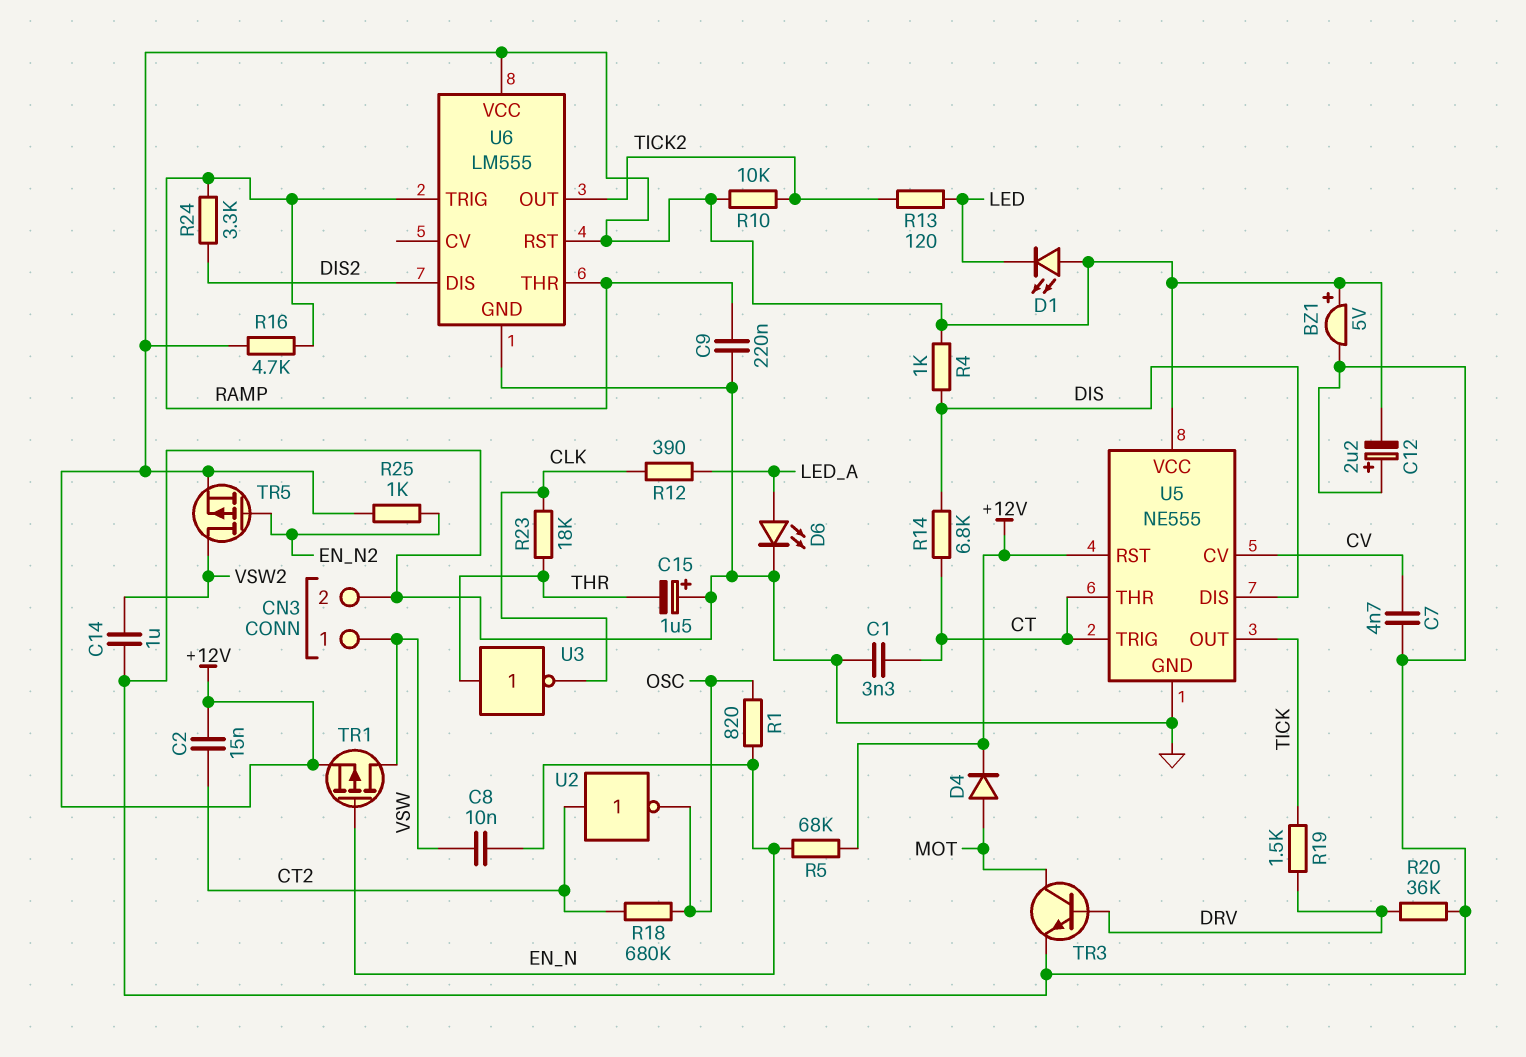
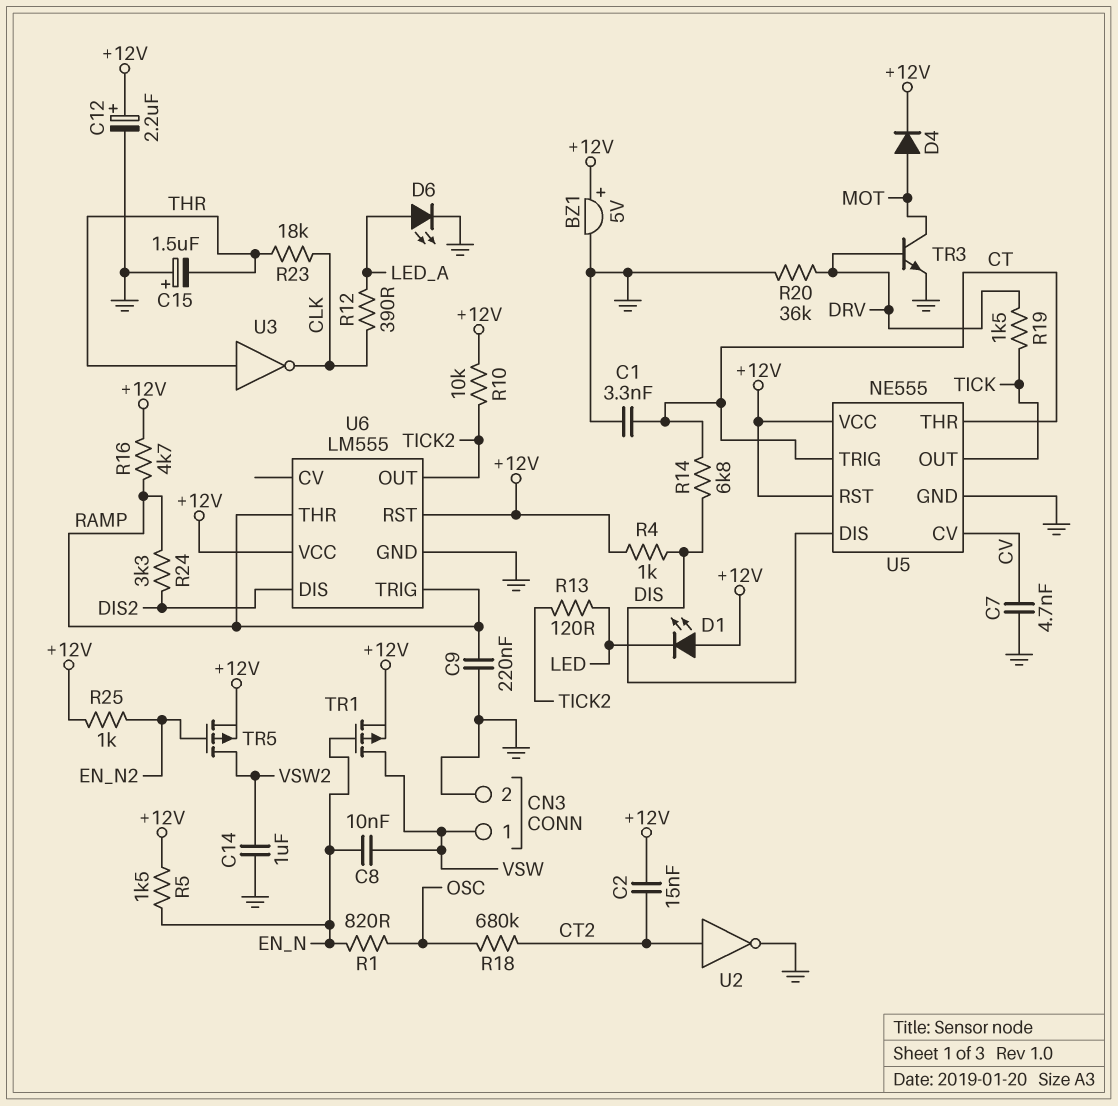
C12: 2.2uF (plus GND, minus +12V) -> 2.2uF (plus +12V, minus GND)
R5: 68k (+12V, EN_N) -> 1.5k (+12V, EN_N)
U2: NOT (in CT2, out OSC) -> NOT (in CT2, out GND)

